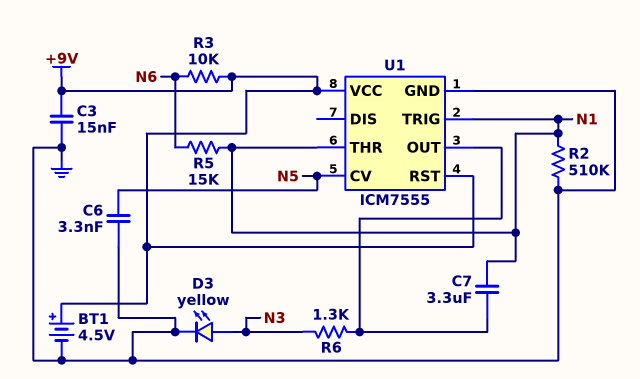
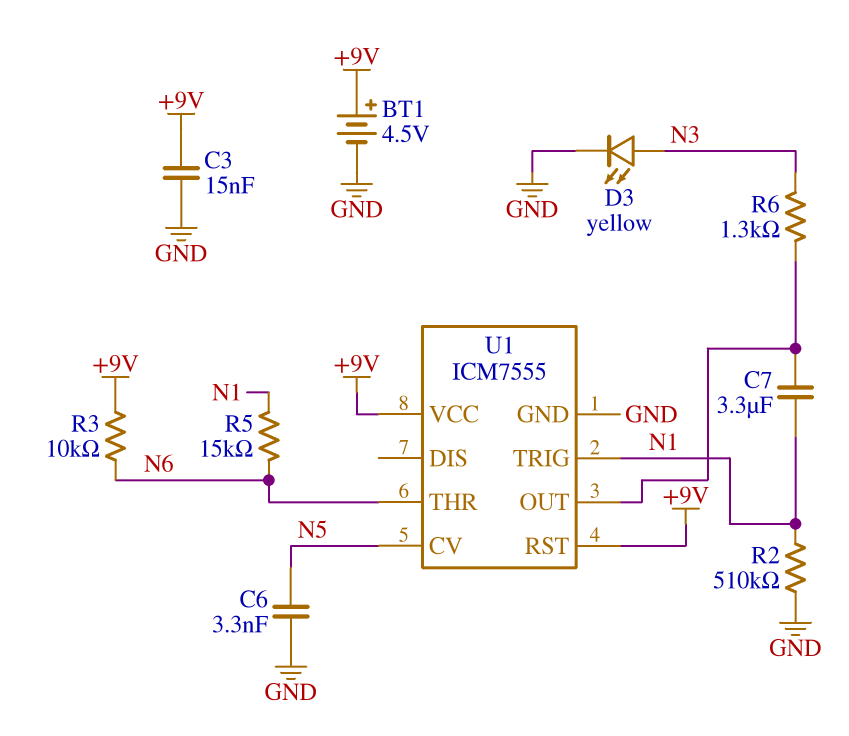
U1 pin THR: N1 -> N6

